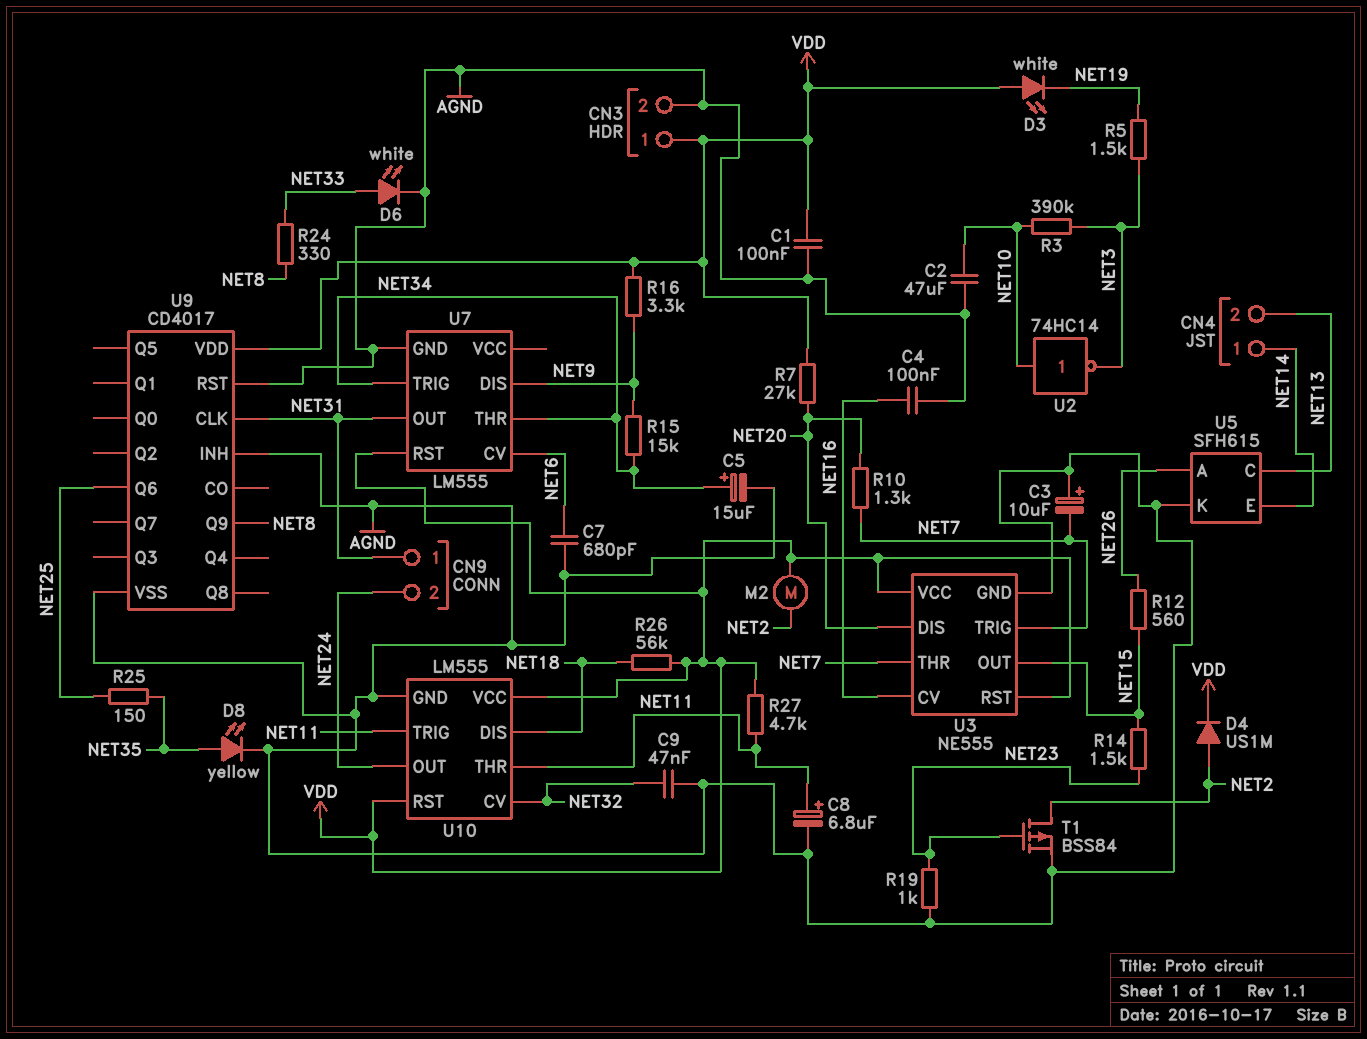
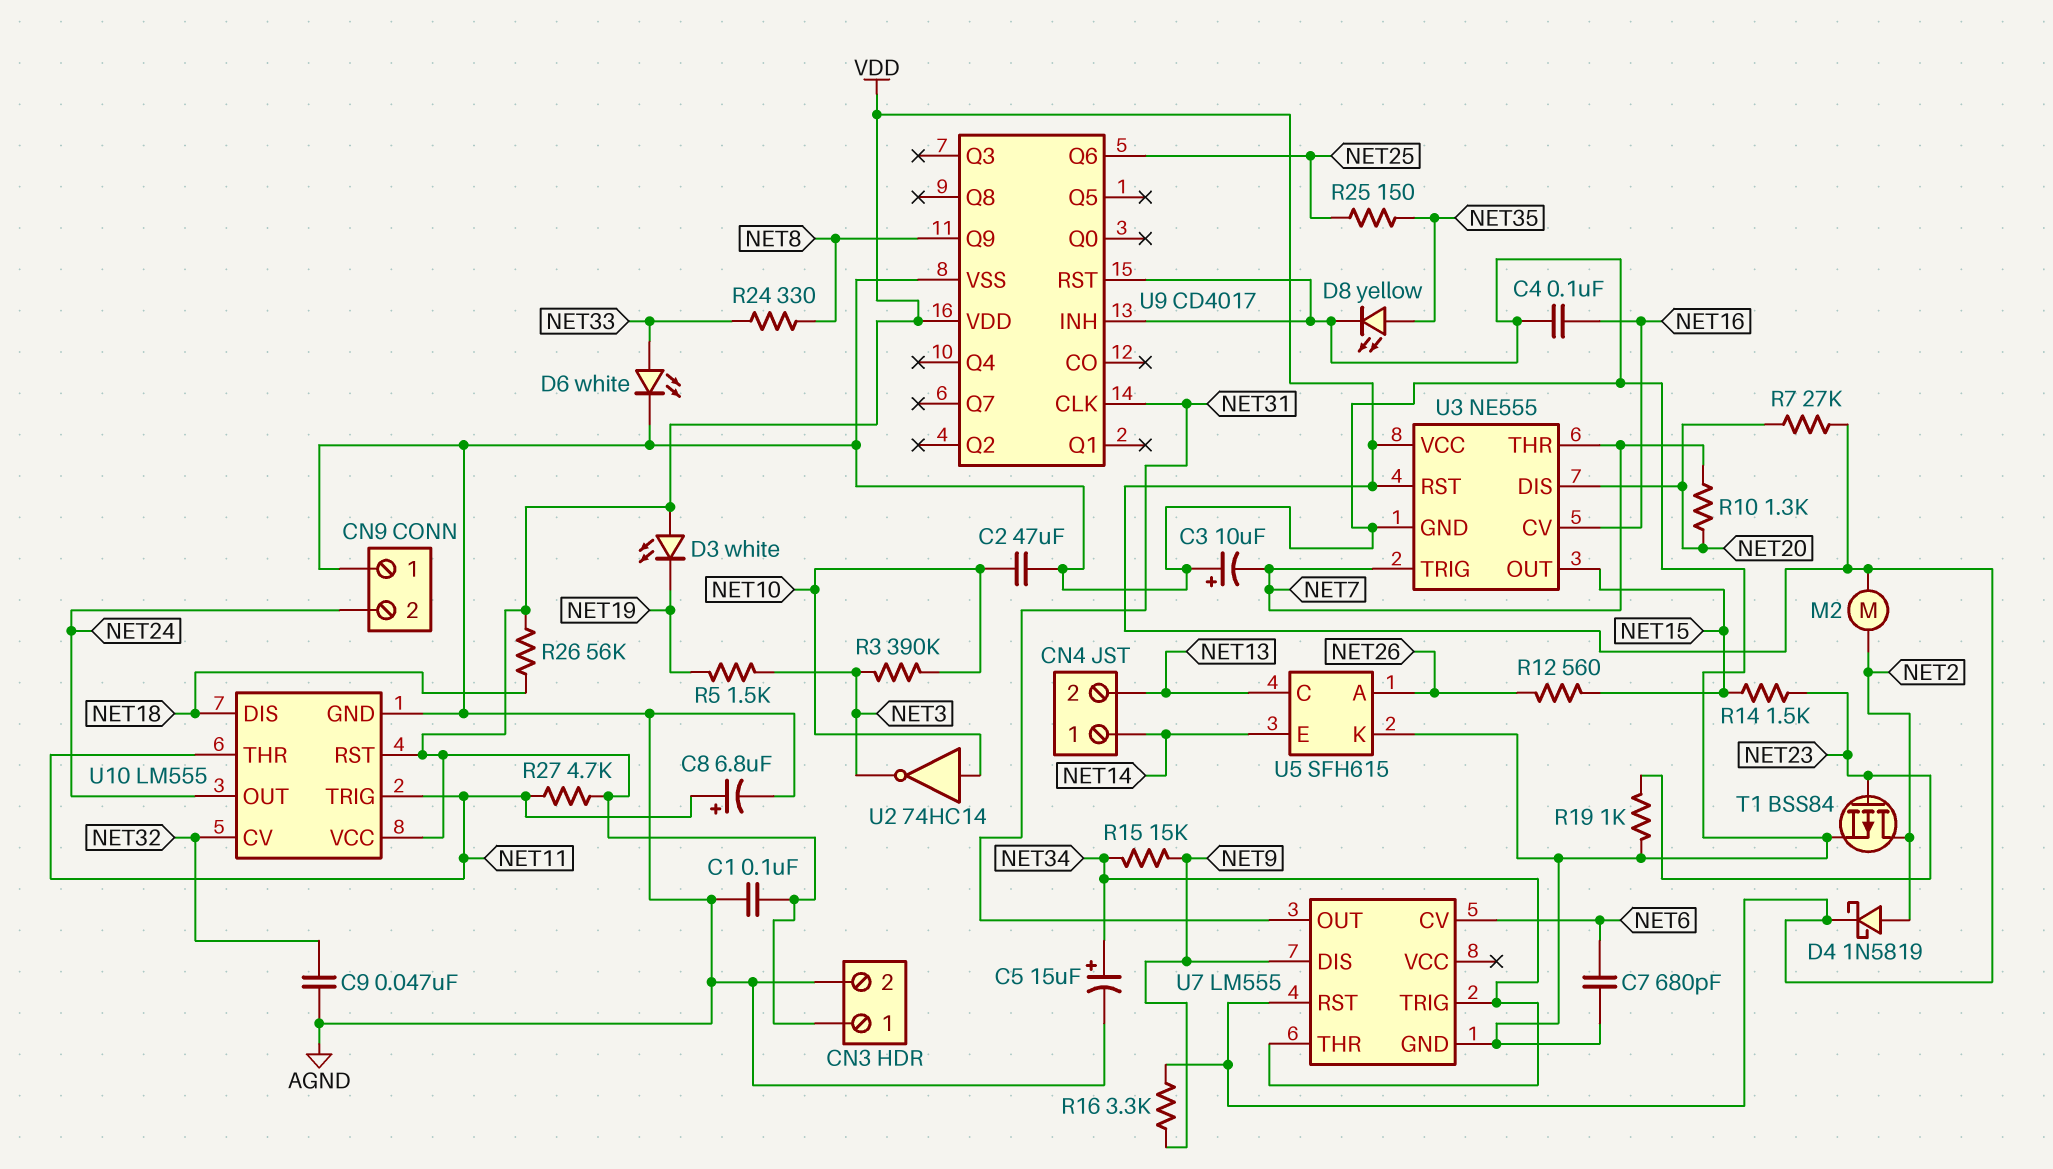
CN9 pin 1: NET31 -> AGND
D4: diode US1M (A NET2, K VDD) -> schottky 1N5819 (A NET2, K VDD)

